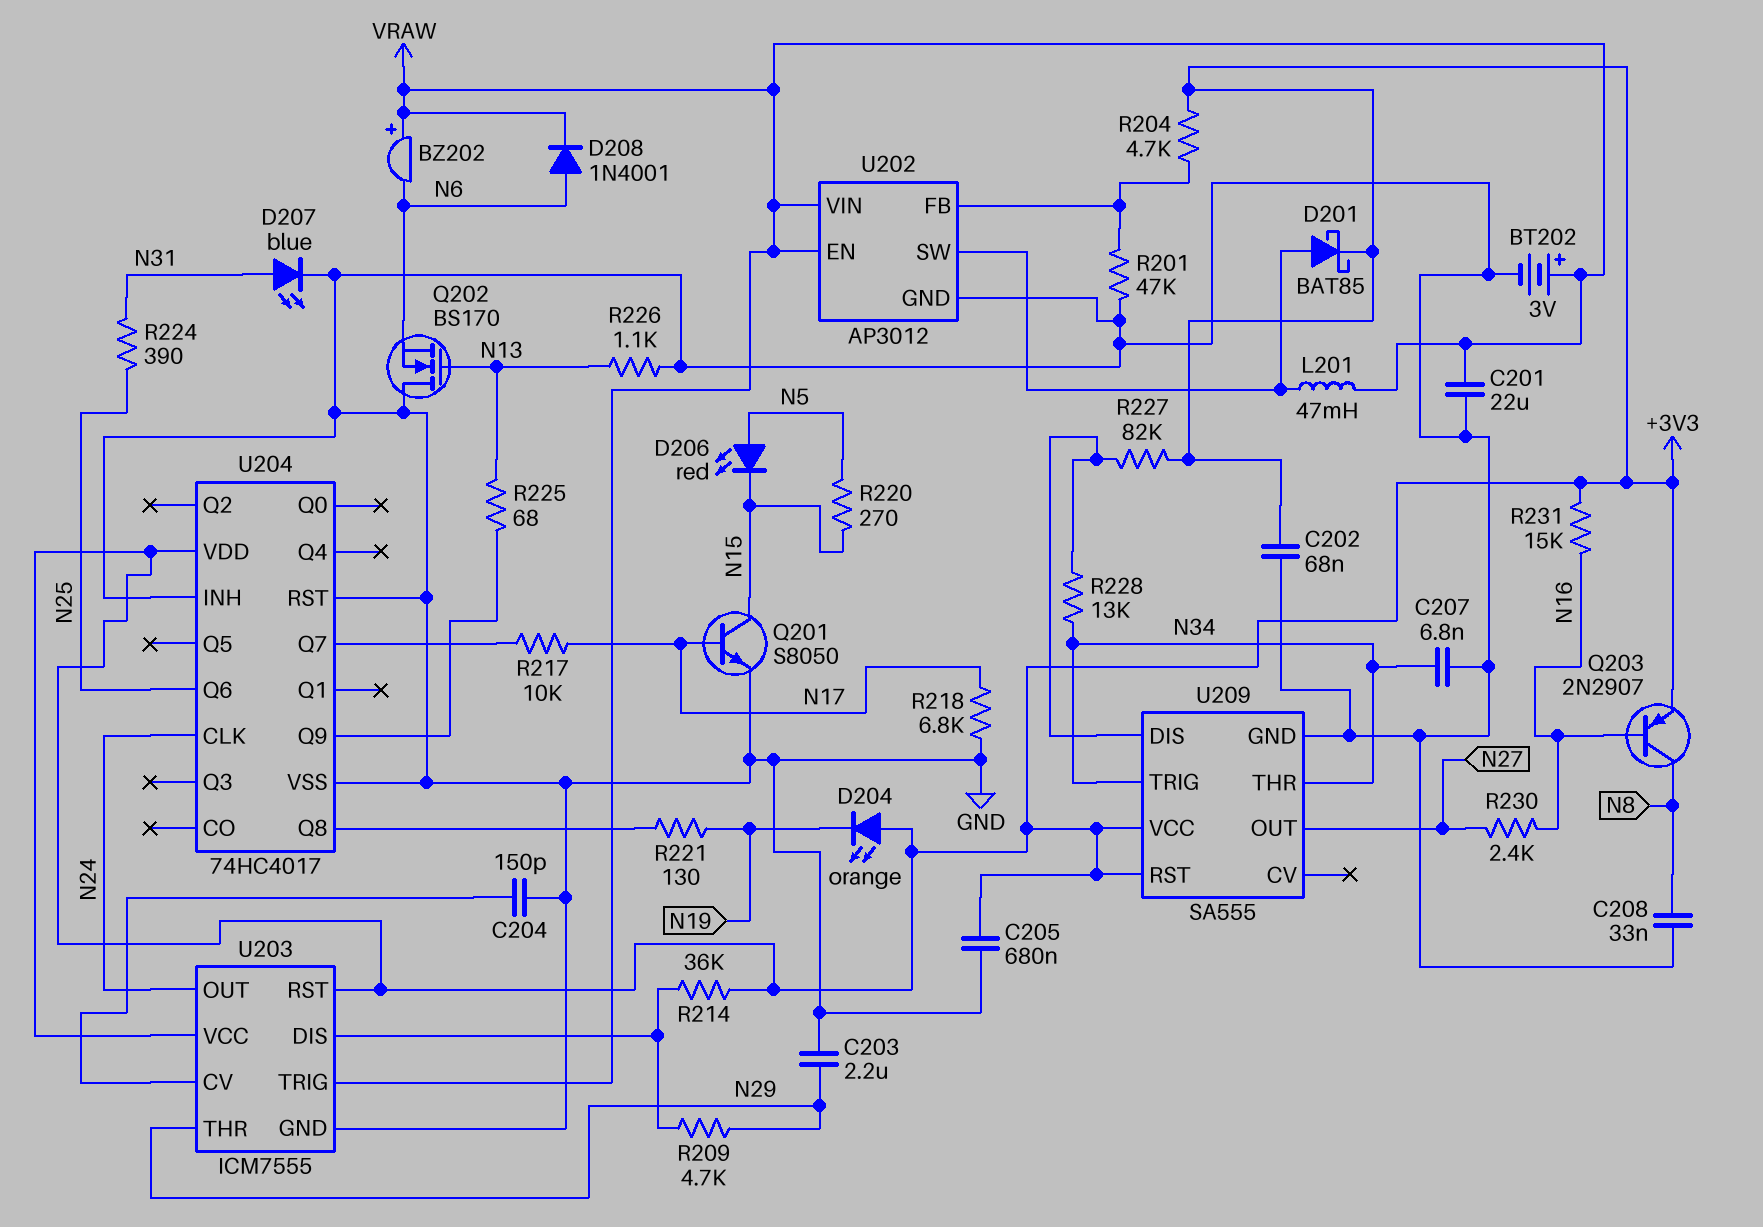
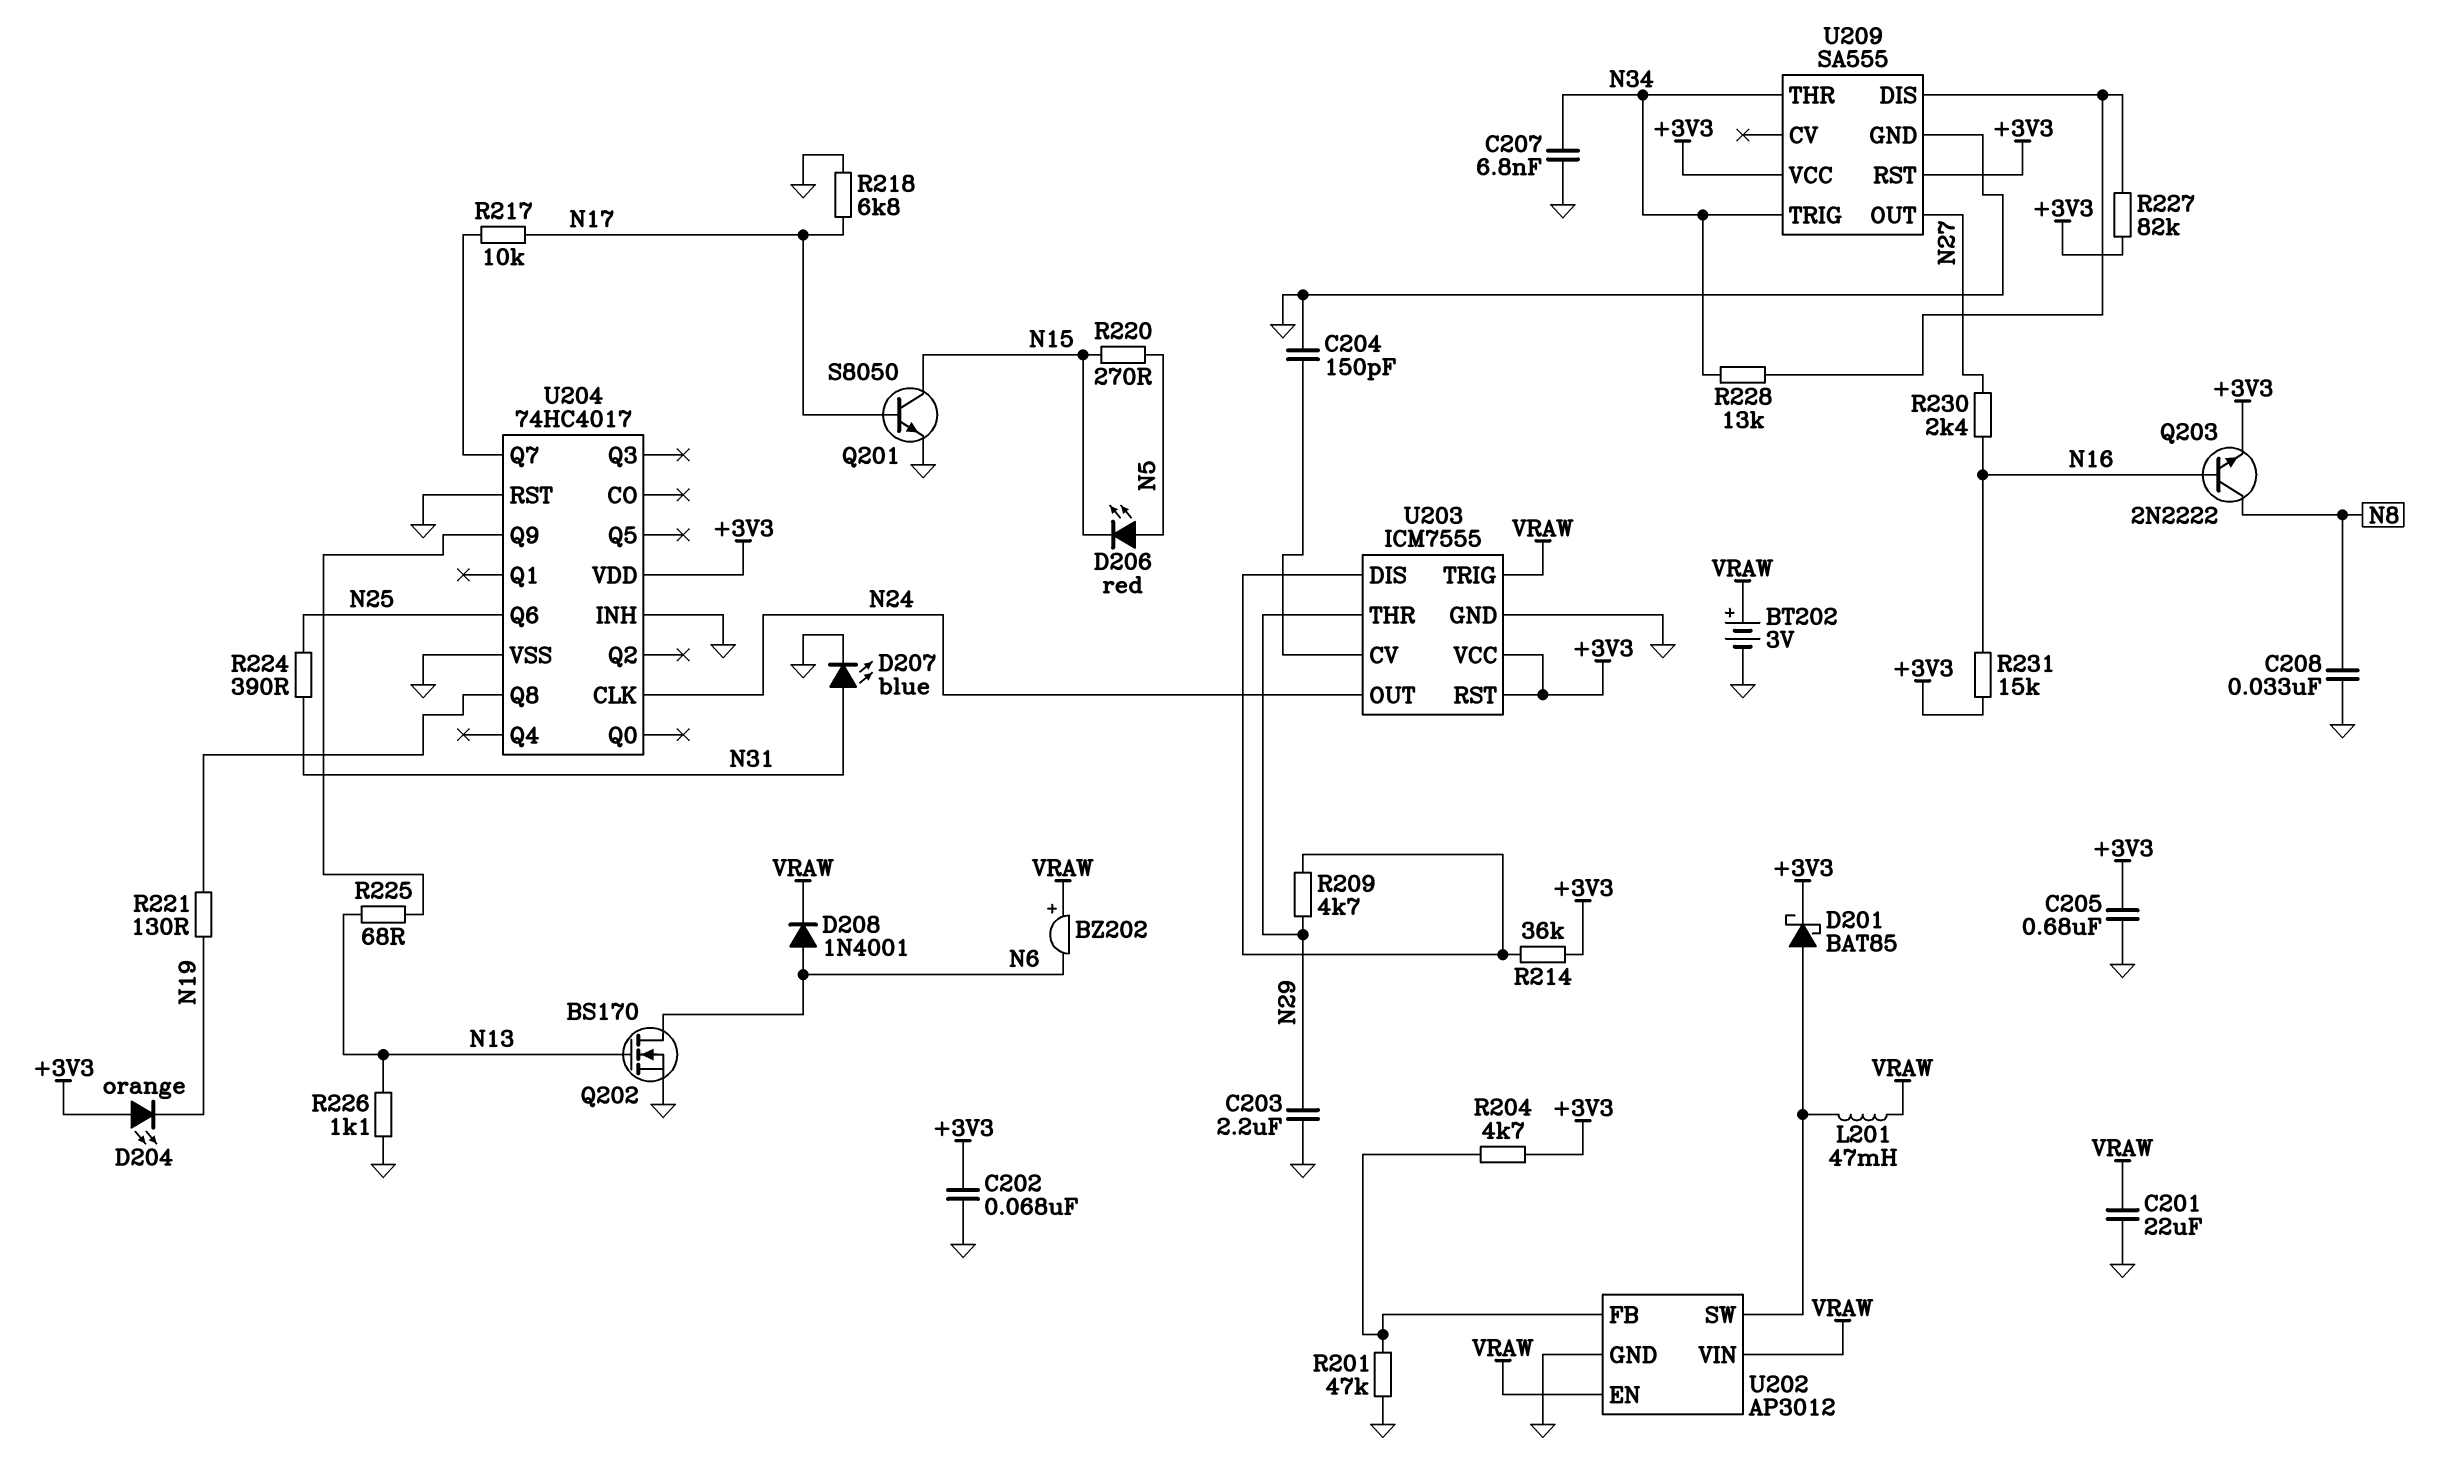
Q202: NMOS BS170 (G N13, D GND, S N6) -> NMOS BS170 (G N13, D N6, S GND)
Q203: PNP 2N2907 (B N16, C N8, E +3V3) -> NPN 2N2222 (B N16, C N8, E +3V3)

